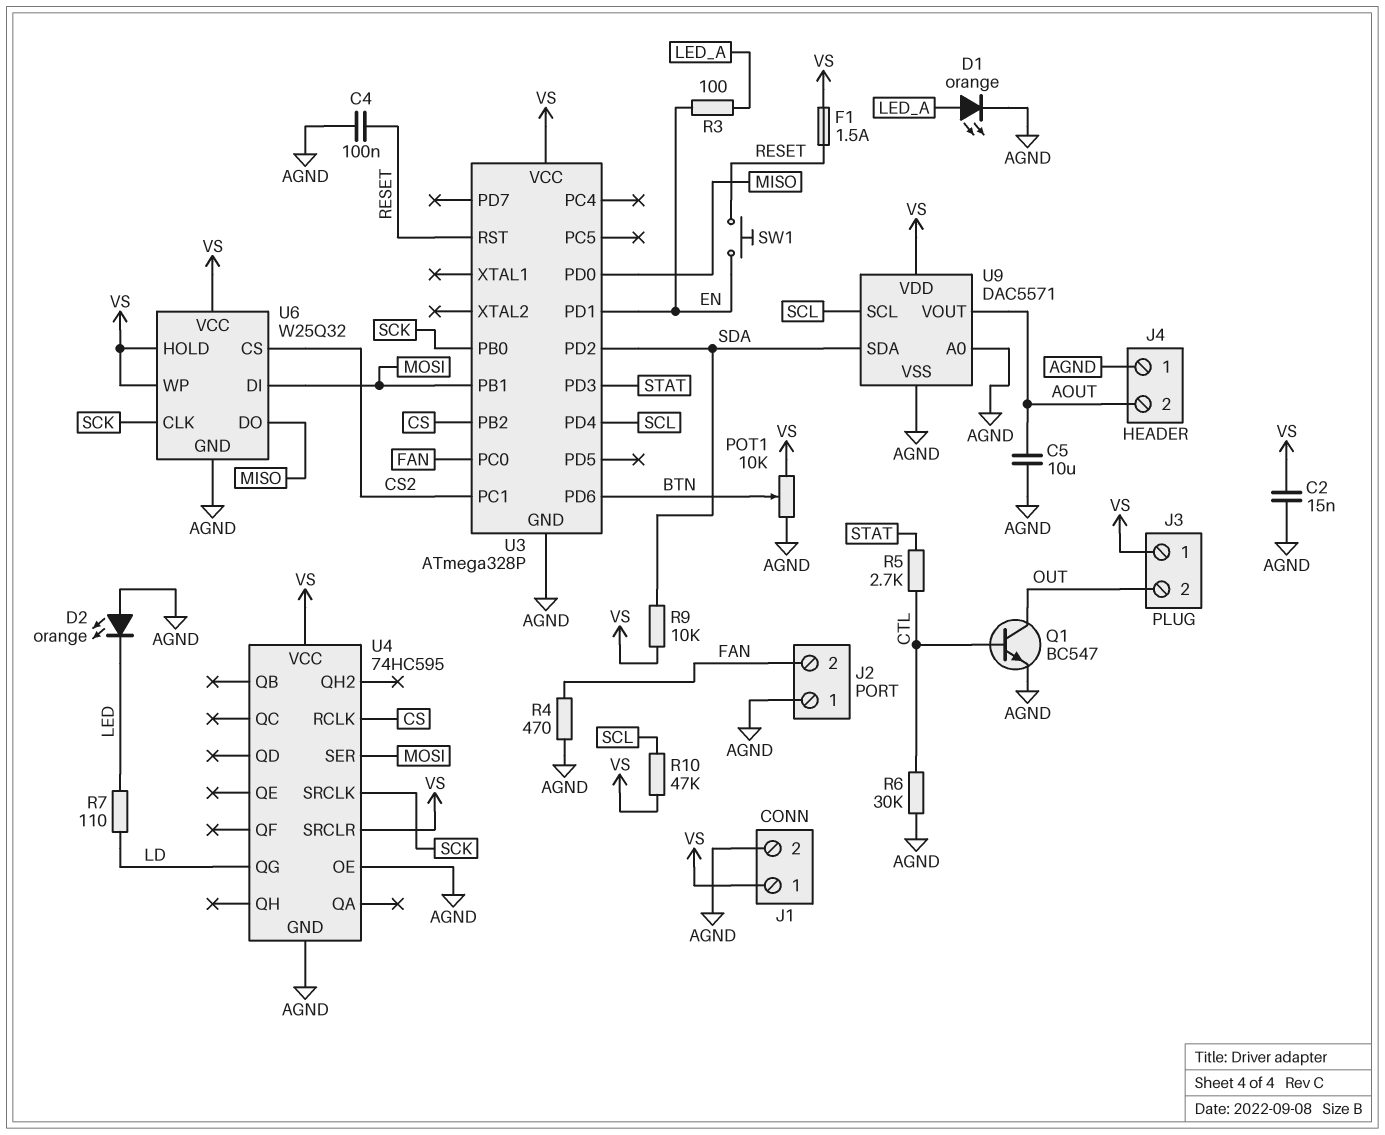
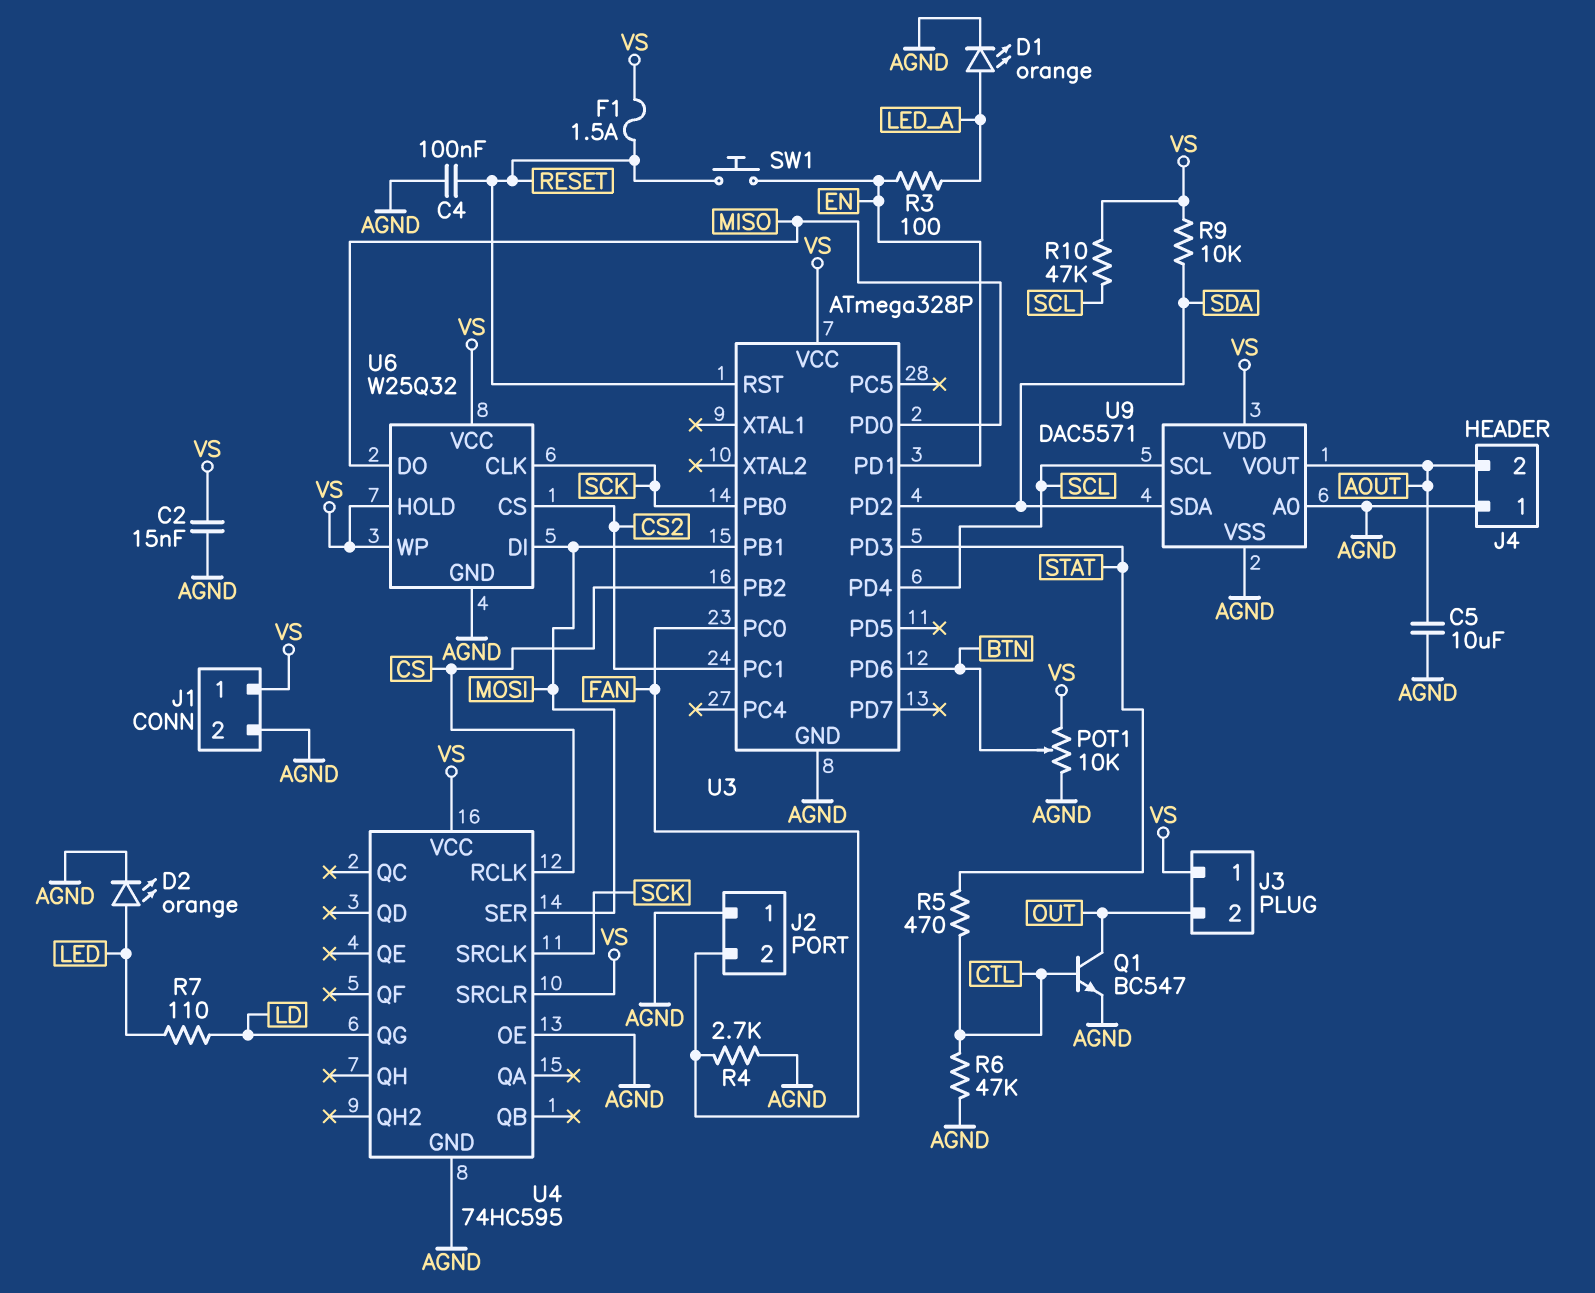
D2: LED orange (A AGND, K LED) -> LED orange (A LED, K AGND)
R4: 470 (AGND, FAN) -> 2.7k (AGND, FAN)
R5: 2.7k (CTL, STAT) -> 470 (CTL, STAT)
R6: 30k (AGND, CTL) -> 47k (AGND, CTL)

